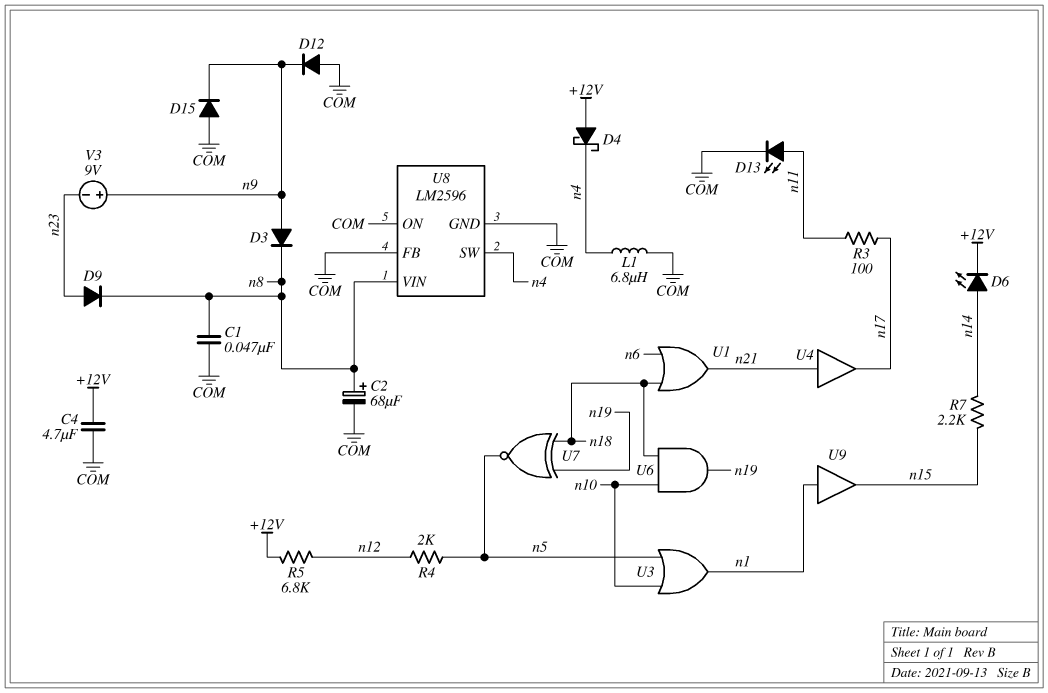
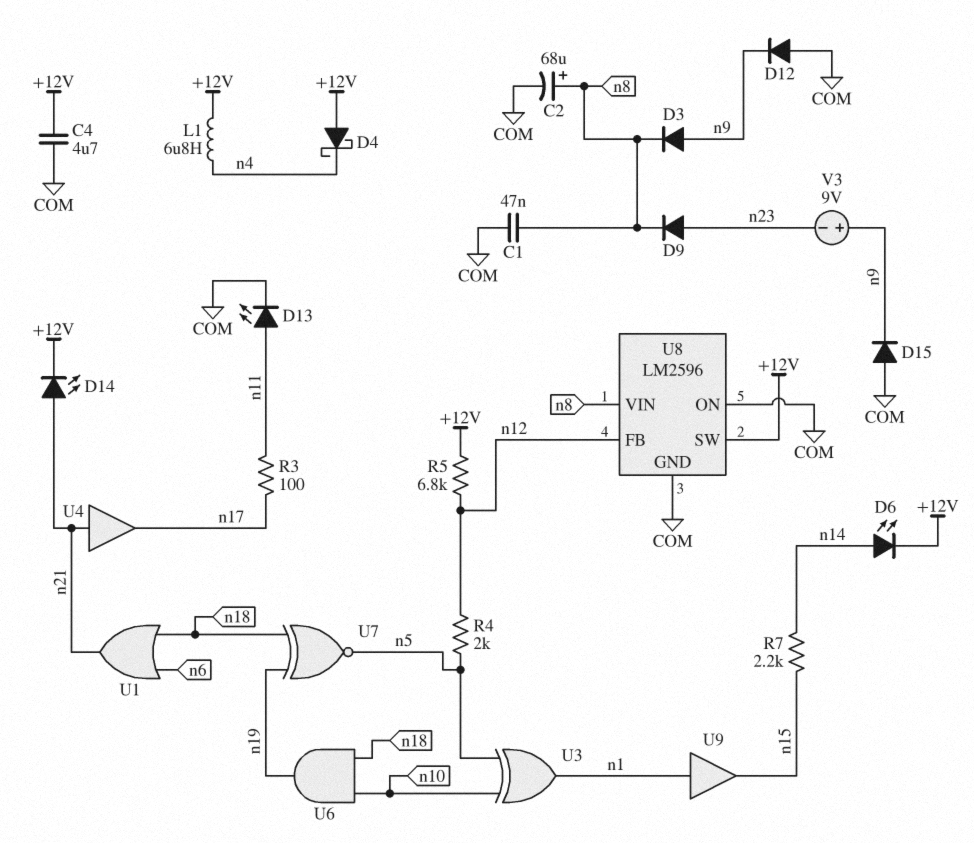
D14: none -> LED (A n21, K +12V)
L1: 6.8uH (COM, n4) -> 6.8uH (+12V, n4)
U3: OR (in n5, in n10, out n1) -> XOR (in n5, in n10, out n1)
U8 pin FB: COM -> n12
U8 pin SW: n4 -> +12V

